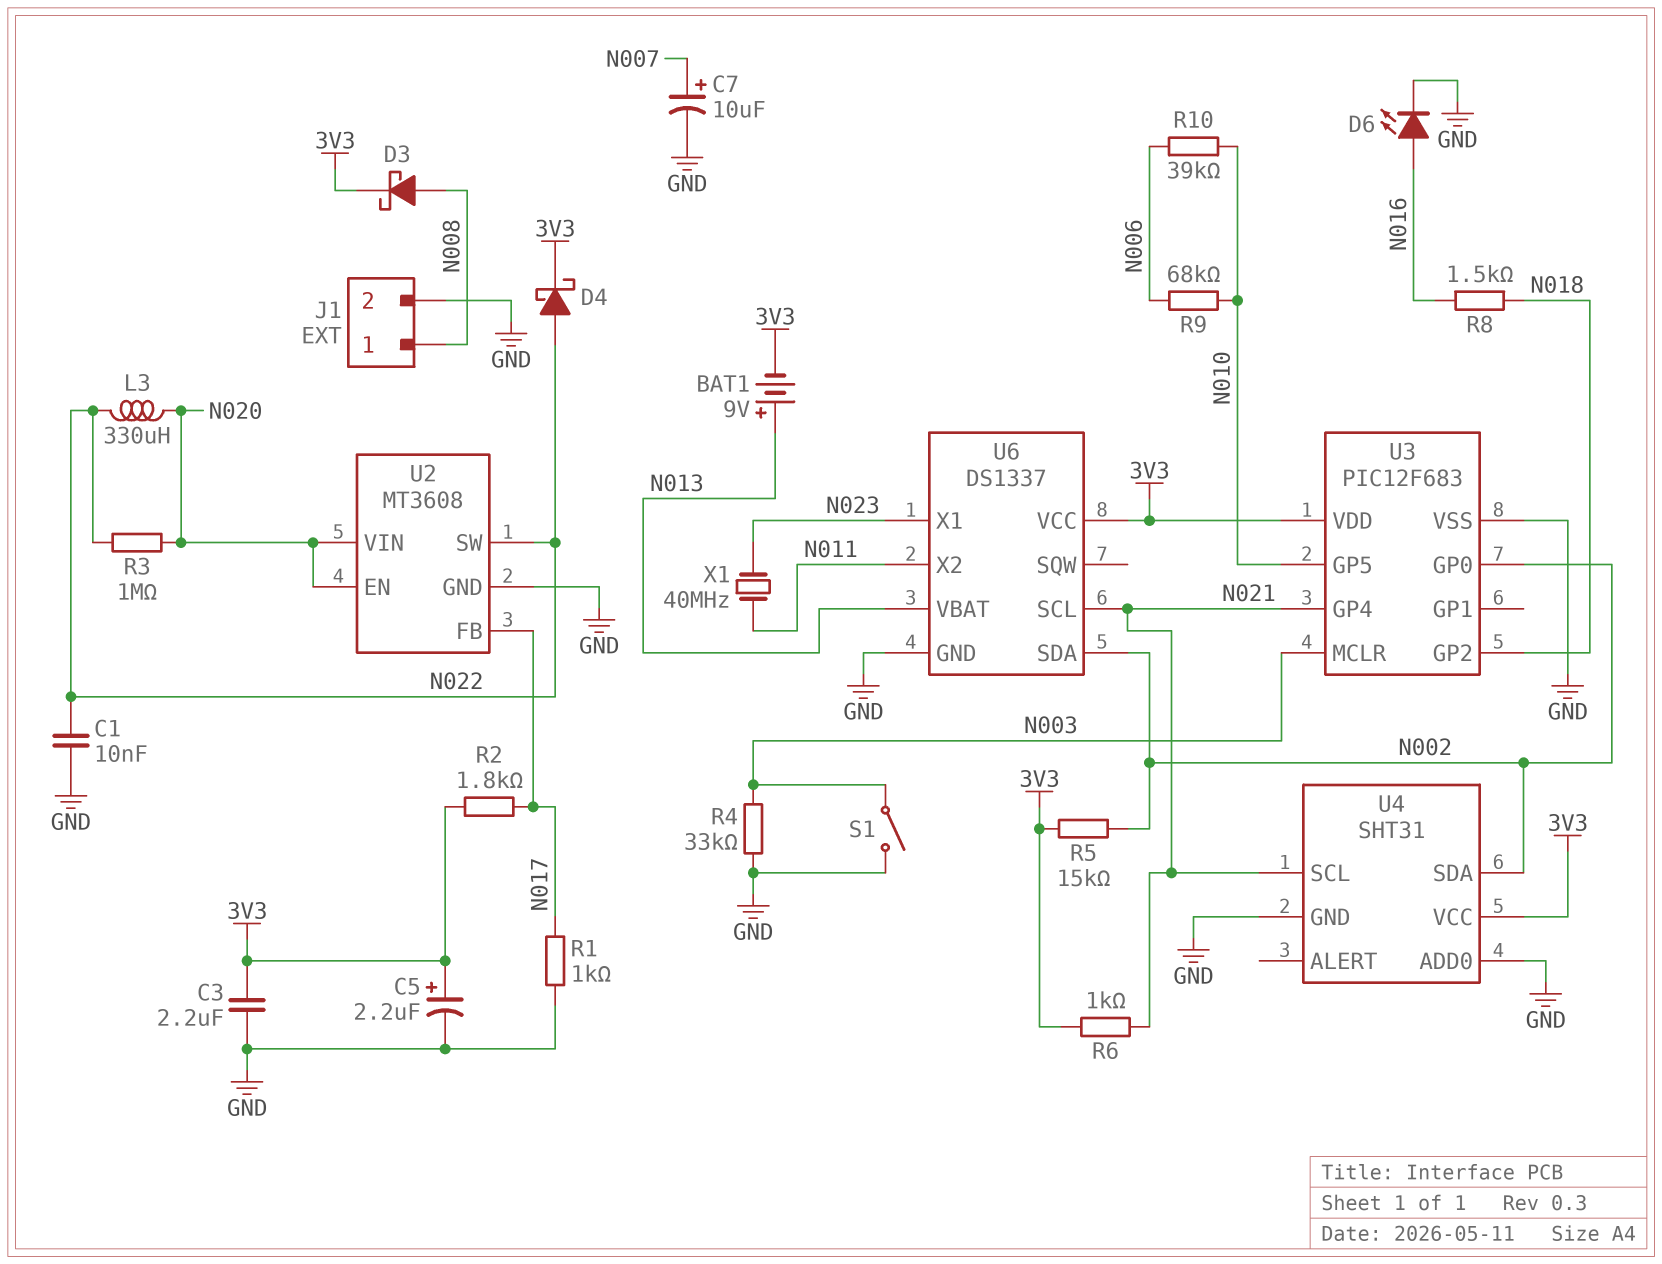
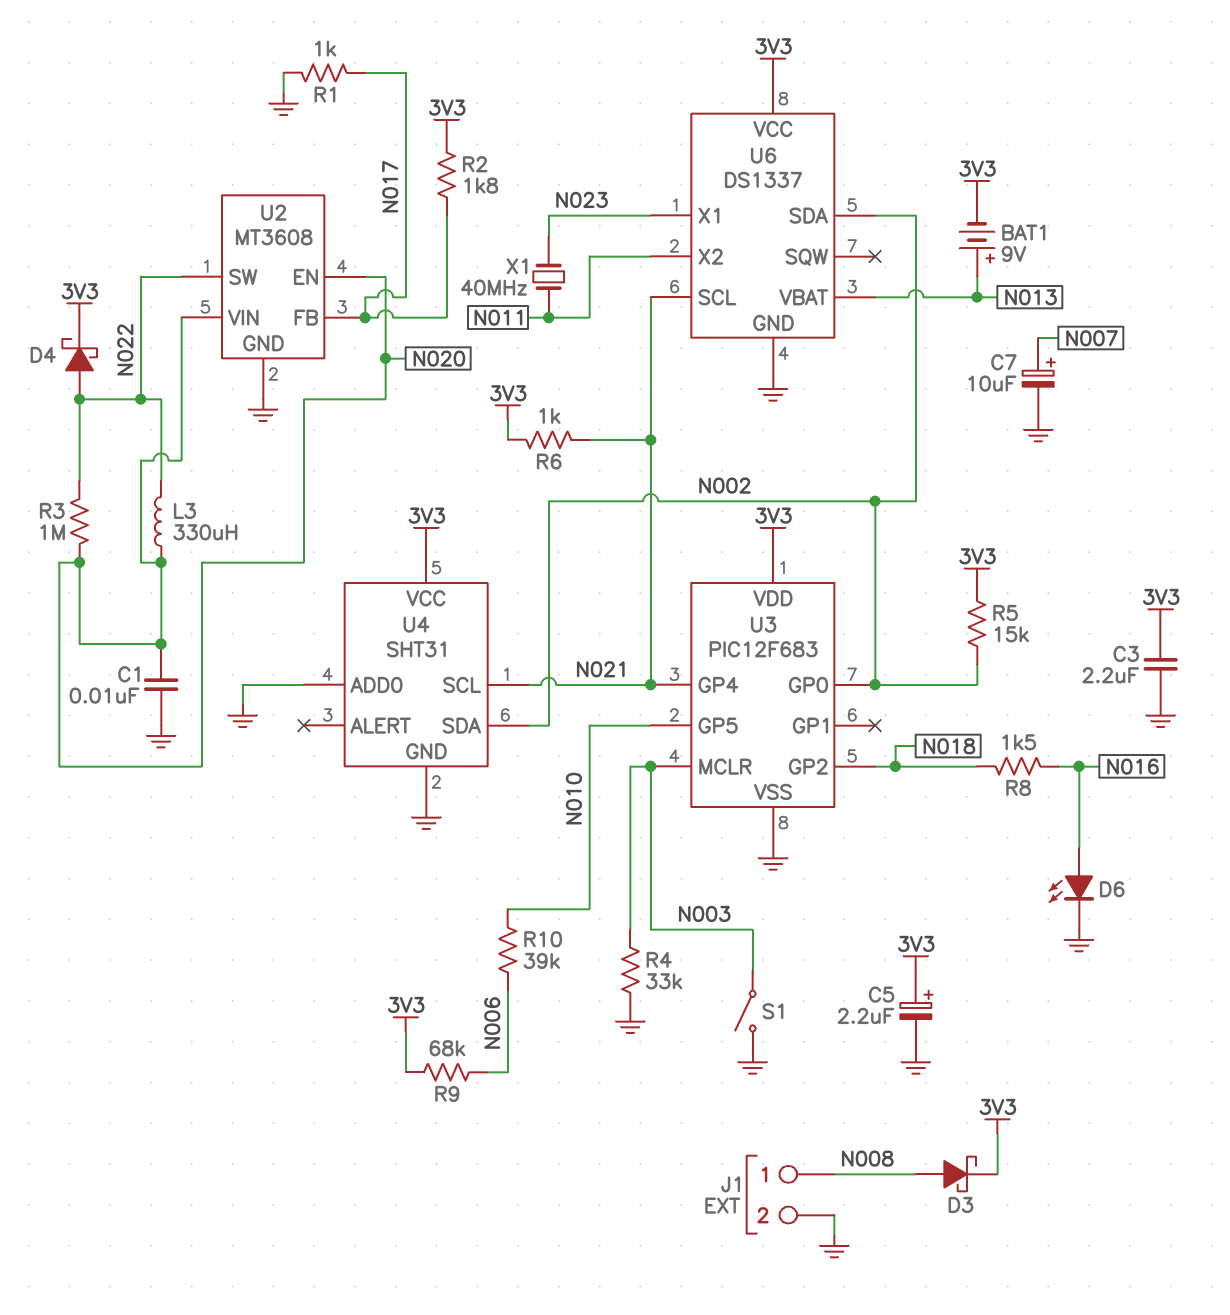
C1: 10nF (GND, N022) -> 10nF (GND, N020)
R9: 68k (N006, N010) -> 68k (3V3, N006)

